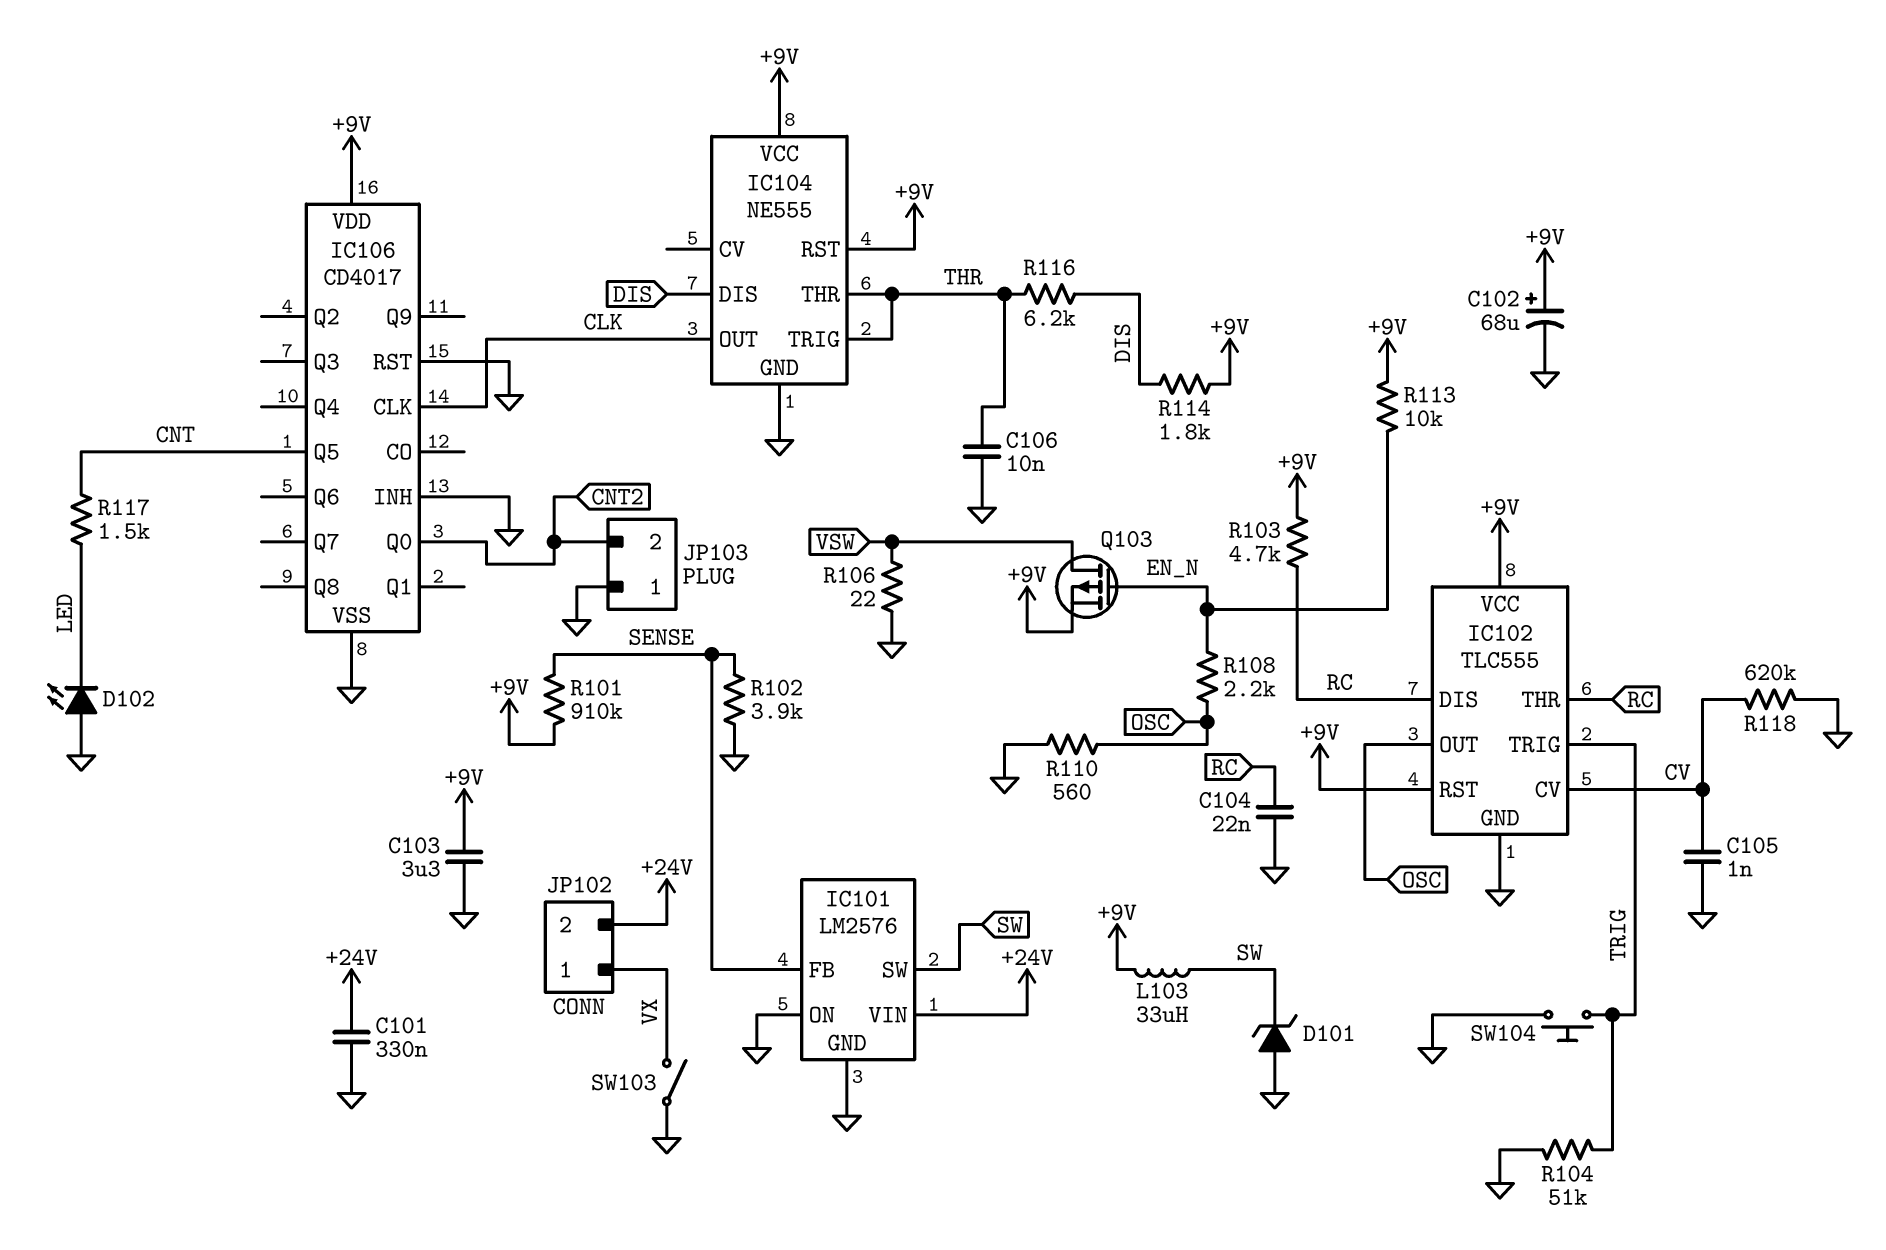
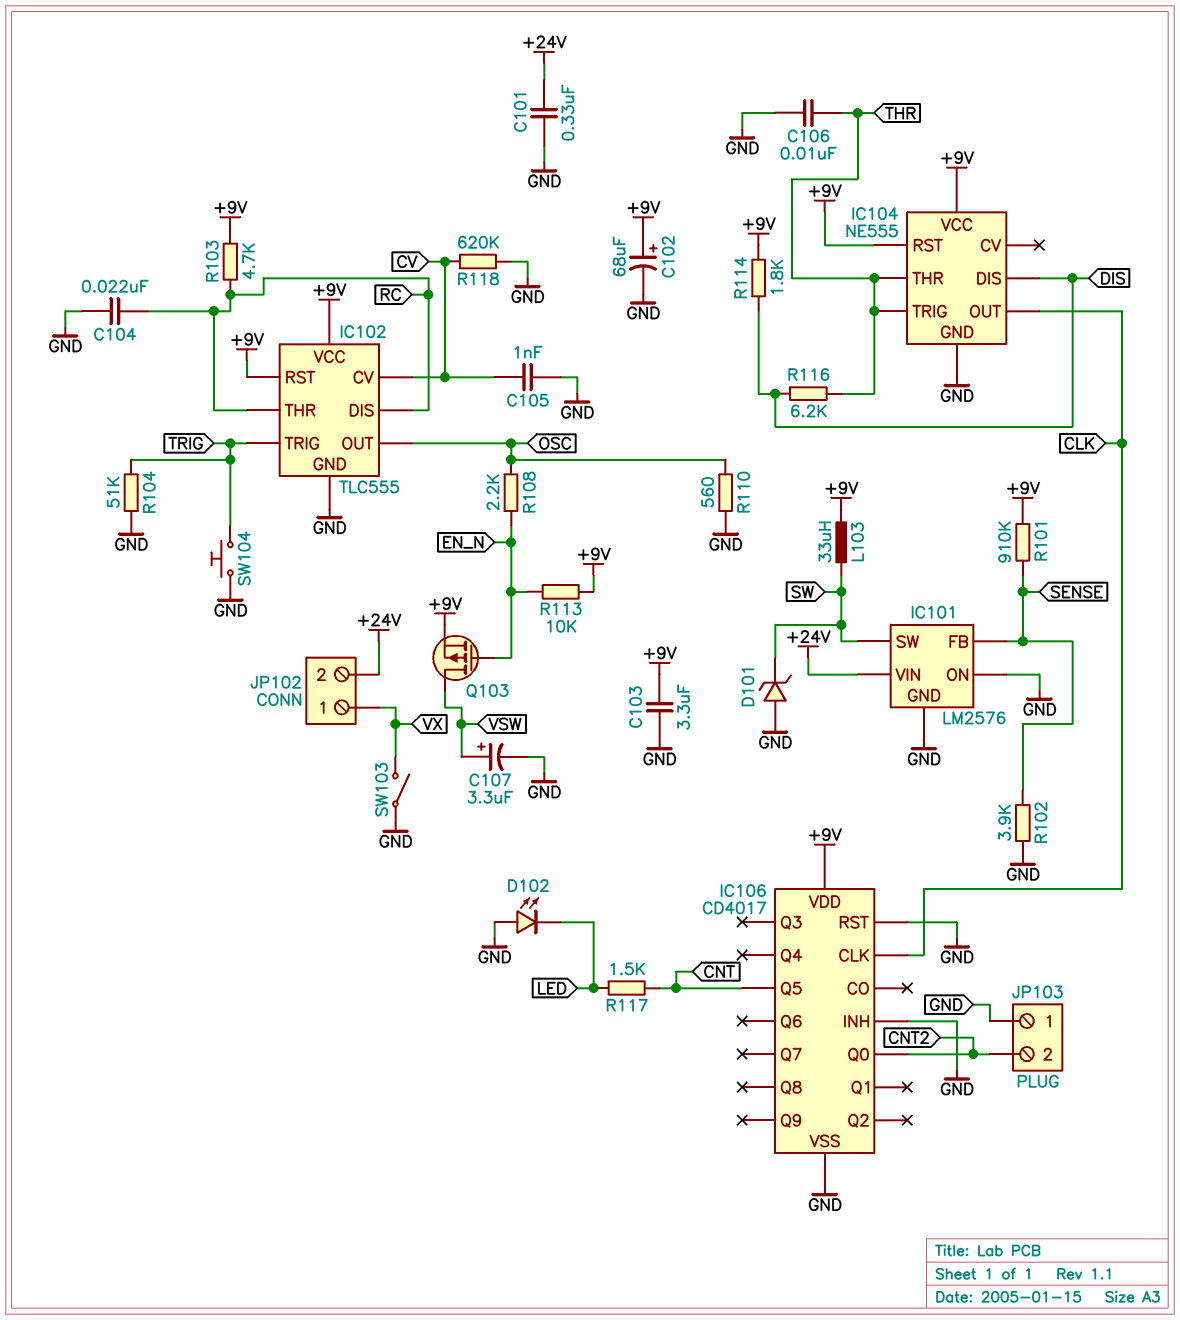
C107: none -> 3.3uF (plus VSW, minus GND)
R106: 22 (GND, VSW) -> none

